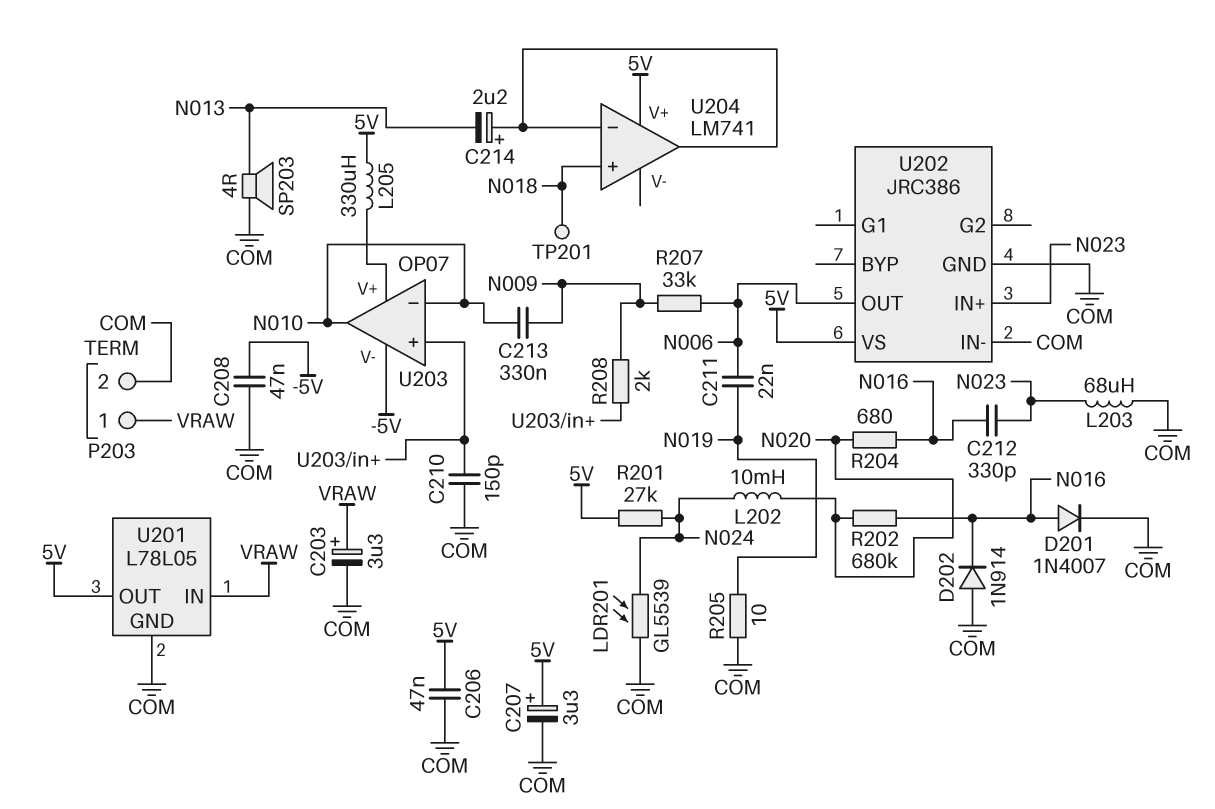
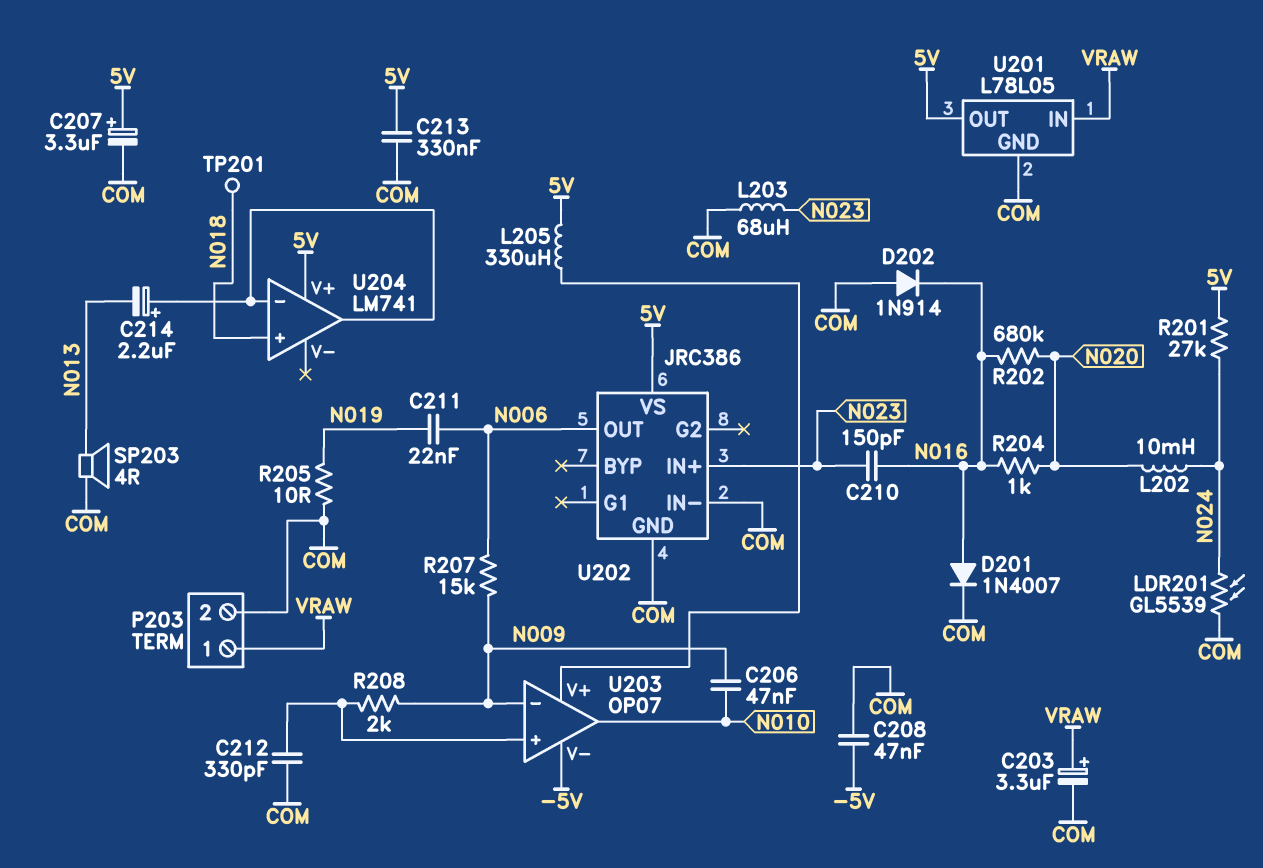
C206: 47nF (5V, COM) -> 47nF (N009, N010)
C210: 150pF (COM, U203/in+) -> 150pF (N016, N023)
C212: 330pF (N016, N023) -> 330pF (COM, U203/in+)
C213: 330nF (N009, N010) -> 330nF (5V, COM)
R204: 680 (N016, N020) -> 1k (N016, N020)
R207: 33k (N006, N009) -> 15k (N006, N009)
U203 pin in-: N010 -> N009

